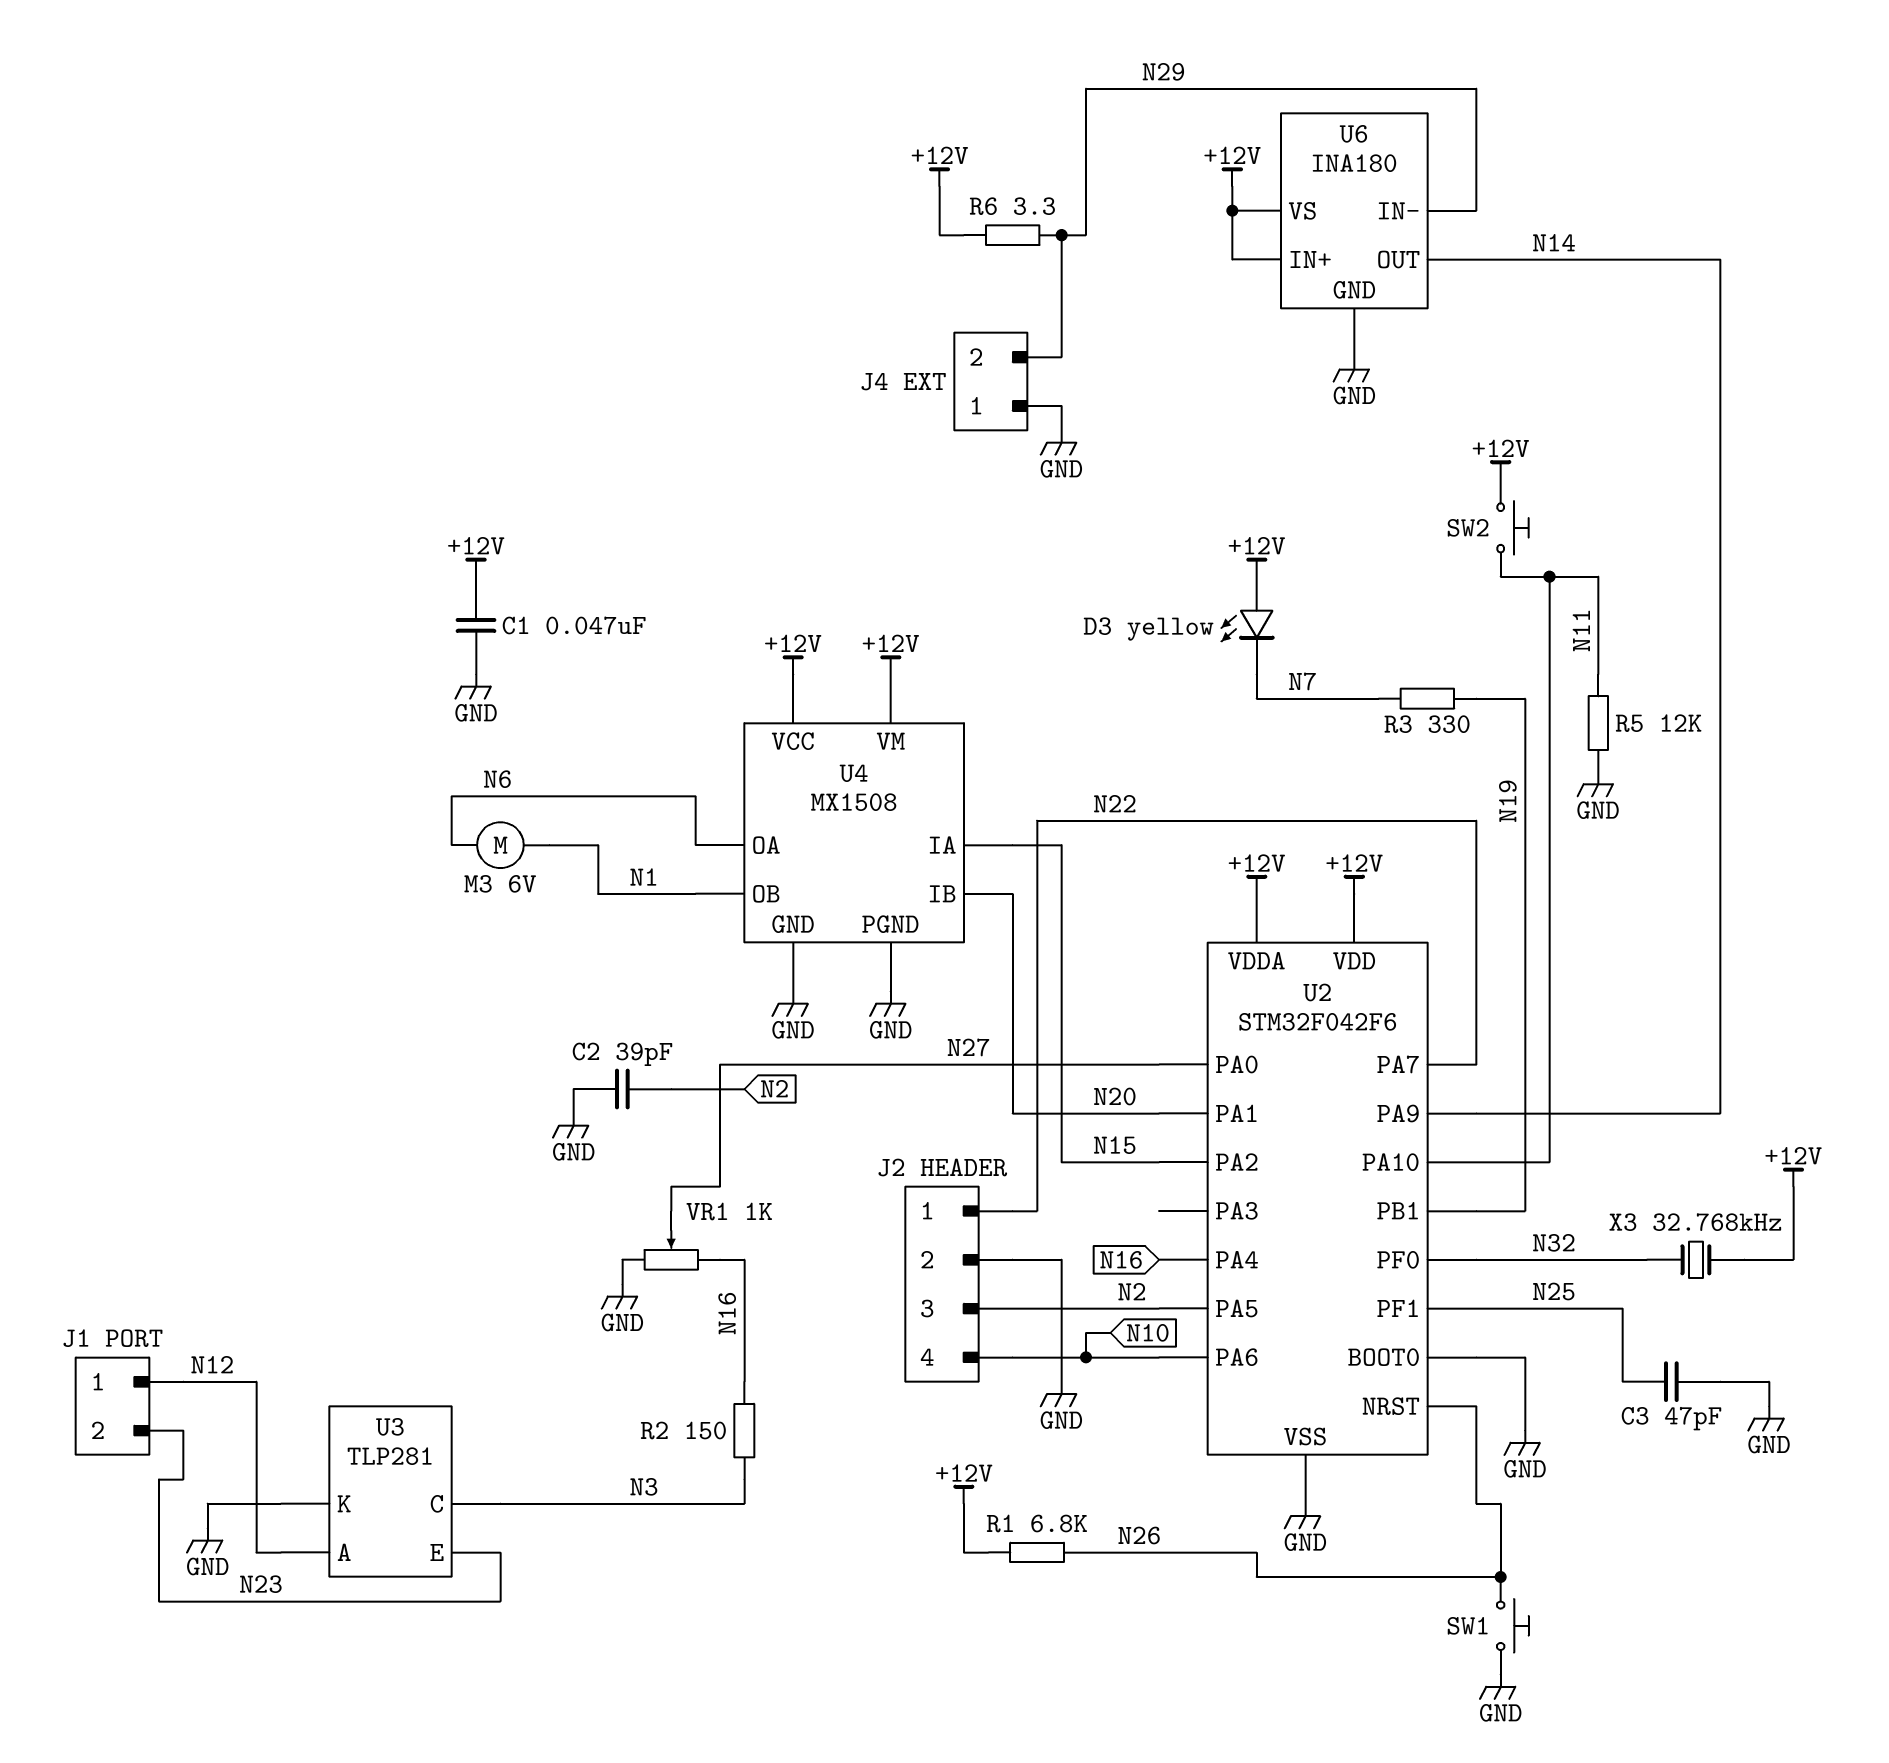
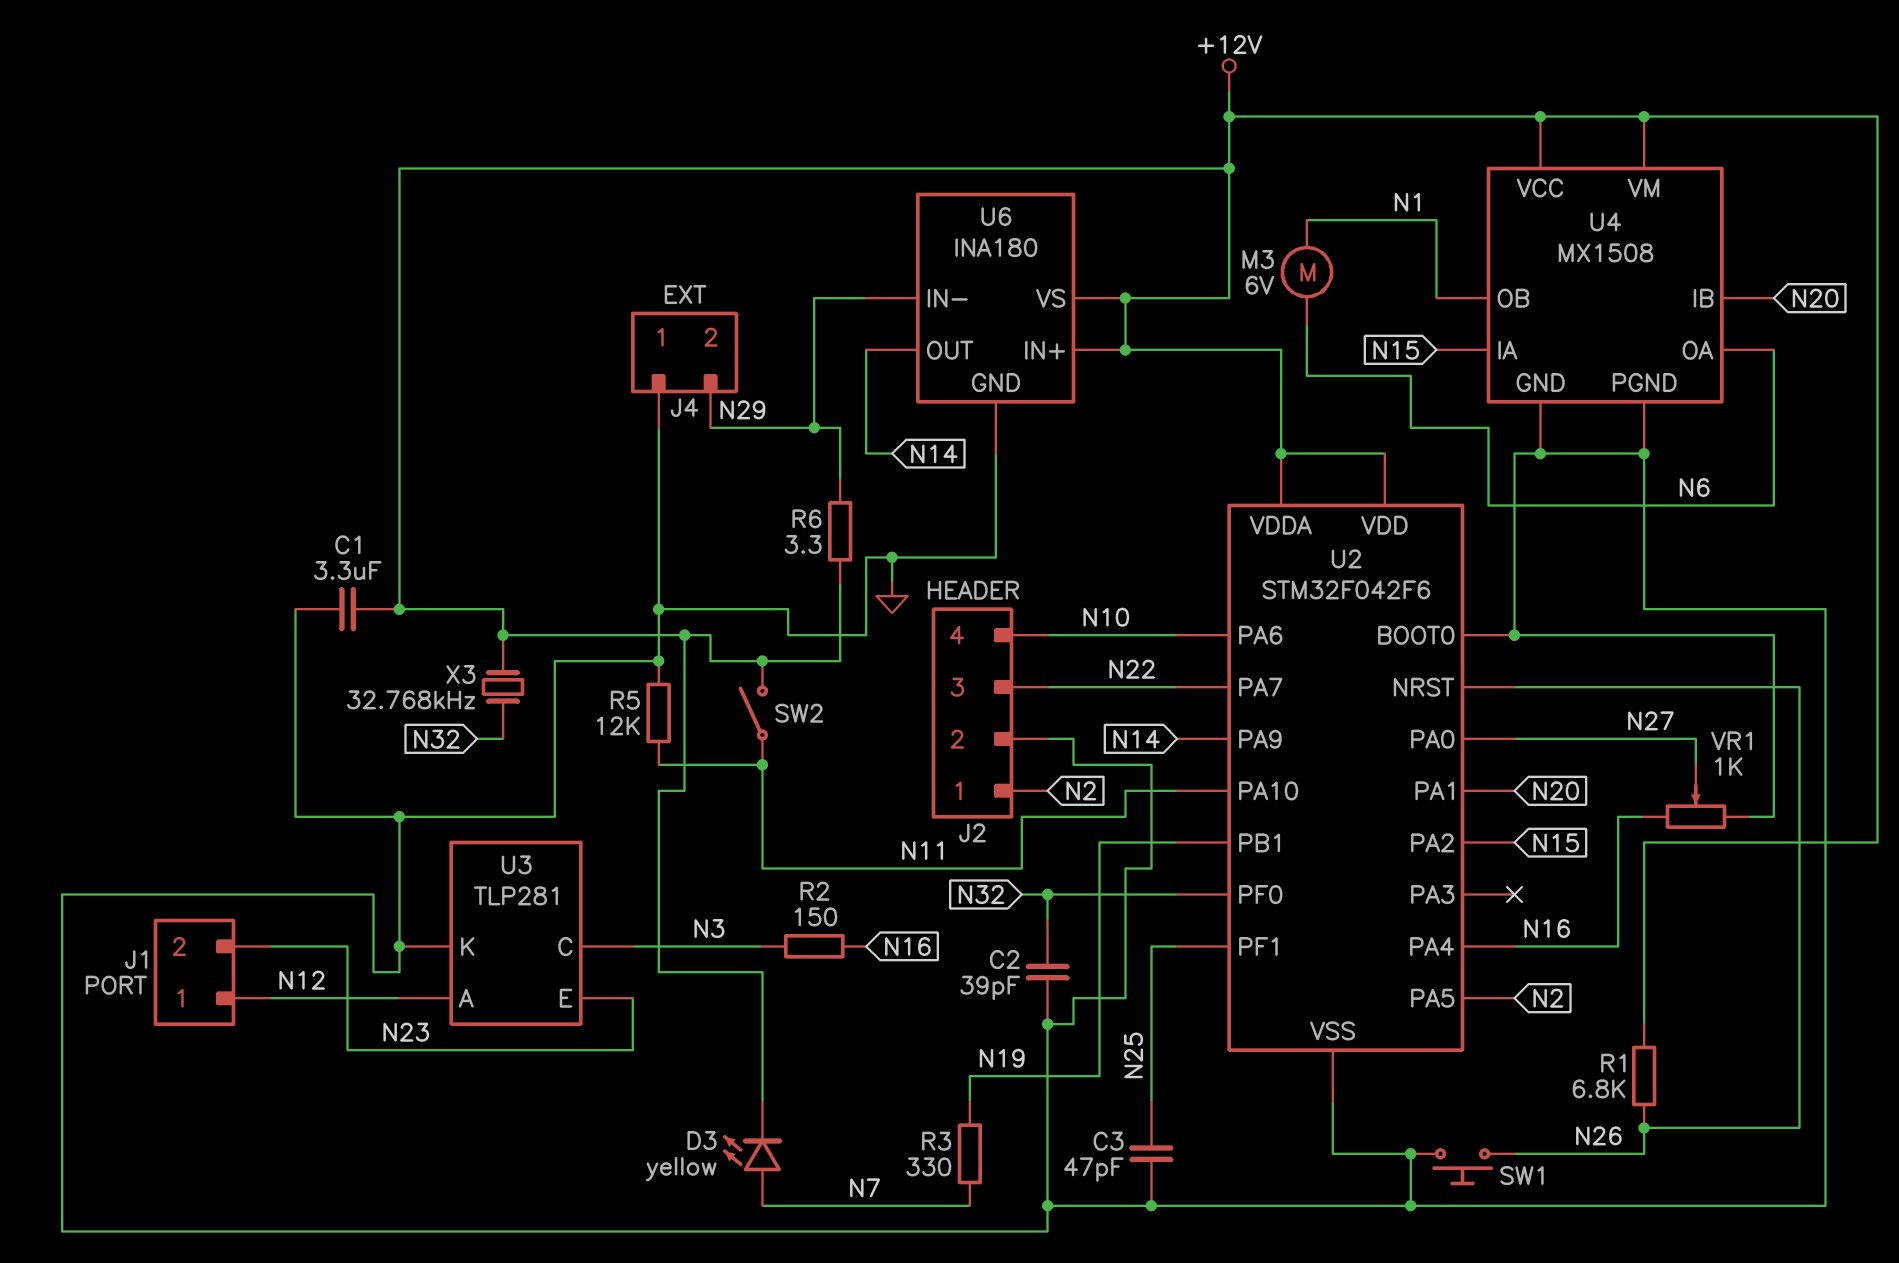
C1: 47nF (+12V, GND) -> 3.3uF (+12V, GND)
C2: 39pF (GND, N2) -> 39pF (GND, N32)
D3: LED yellow (A +12V, K N7) -> LED yellow (A N7, K +12V)
J2 pin 1: N22 -> N2
J2 pin 3: N2 -> N22
SW2: button (+12V, N11) -> switch (+12V, N11)

